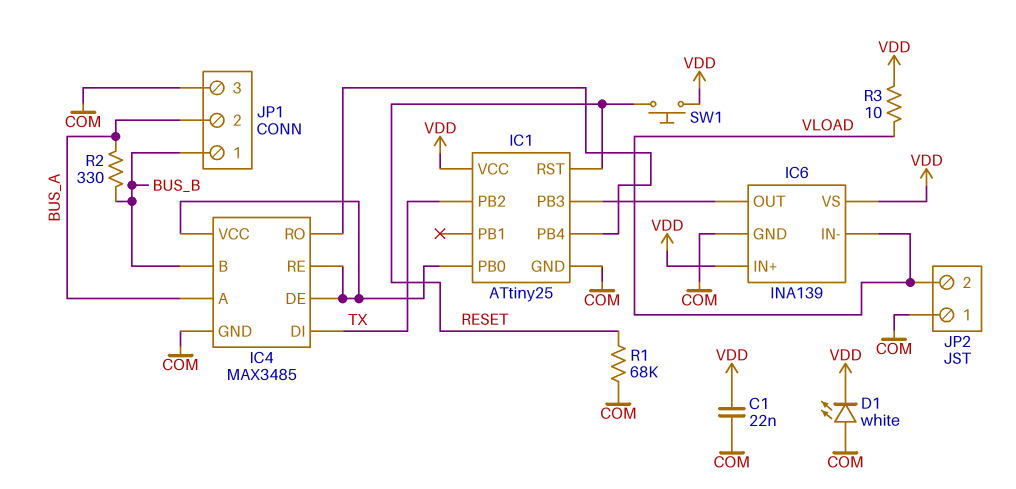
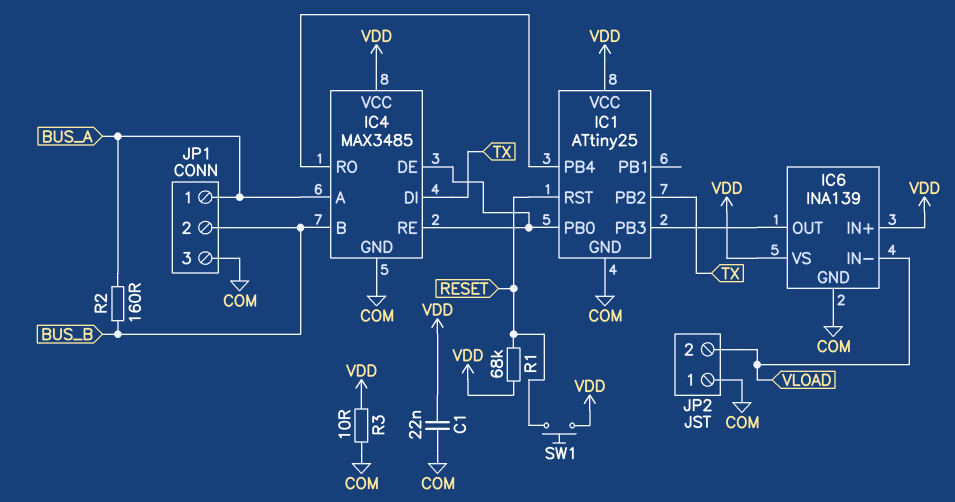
D1: LED white (A COM, K VDD) -> none
IC4 pin VCC: IC1/PB0 -> VDD
JP1 pin 1: BUS_B -> BUS_A
JP1 pin 2: BUS_A -> BUS_B
R1: 68k (COM, RESET) -> 68k (RESET, VDD)
R2: 330 (BUS_A, BUS_B) -> 160 (BUS_A, BUS_B)
R3: 10 (VDD, VLOAD) -> 10 (COM, VDD)

